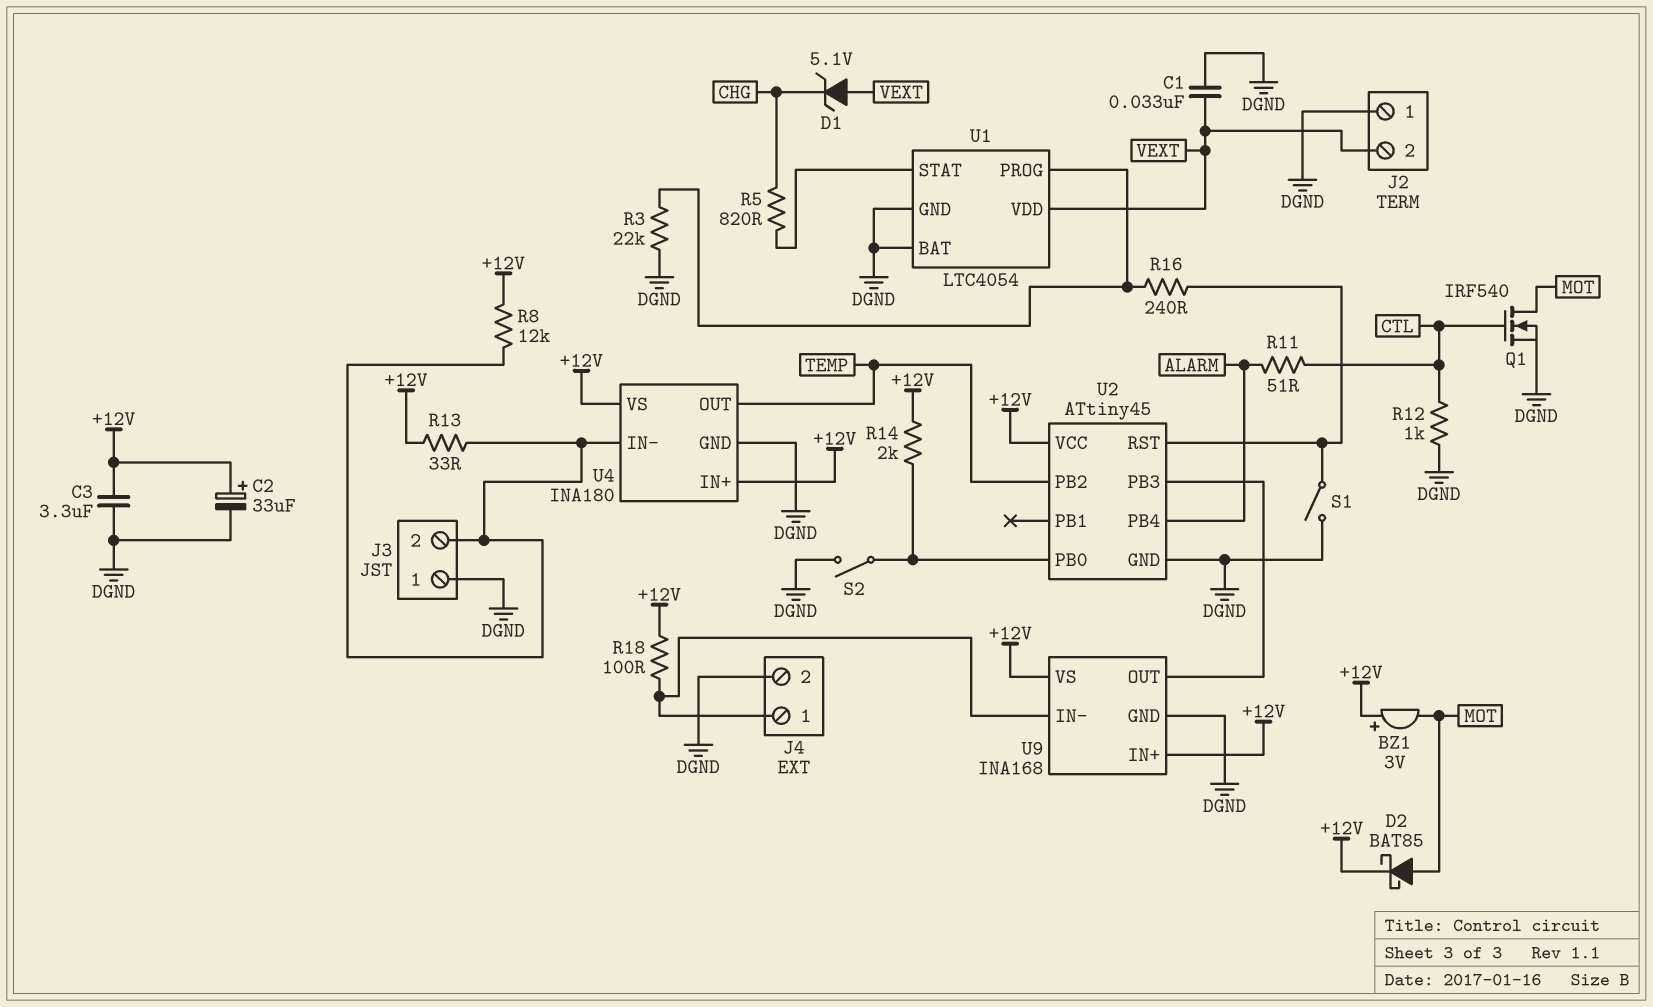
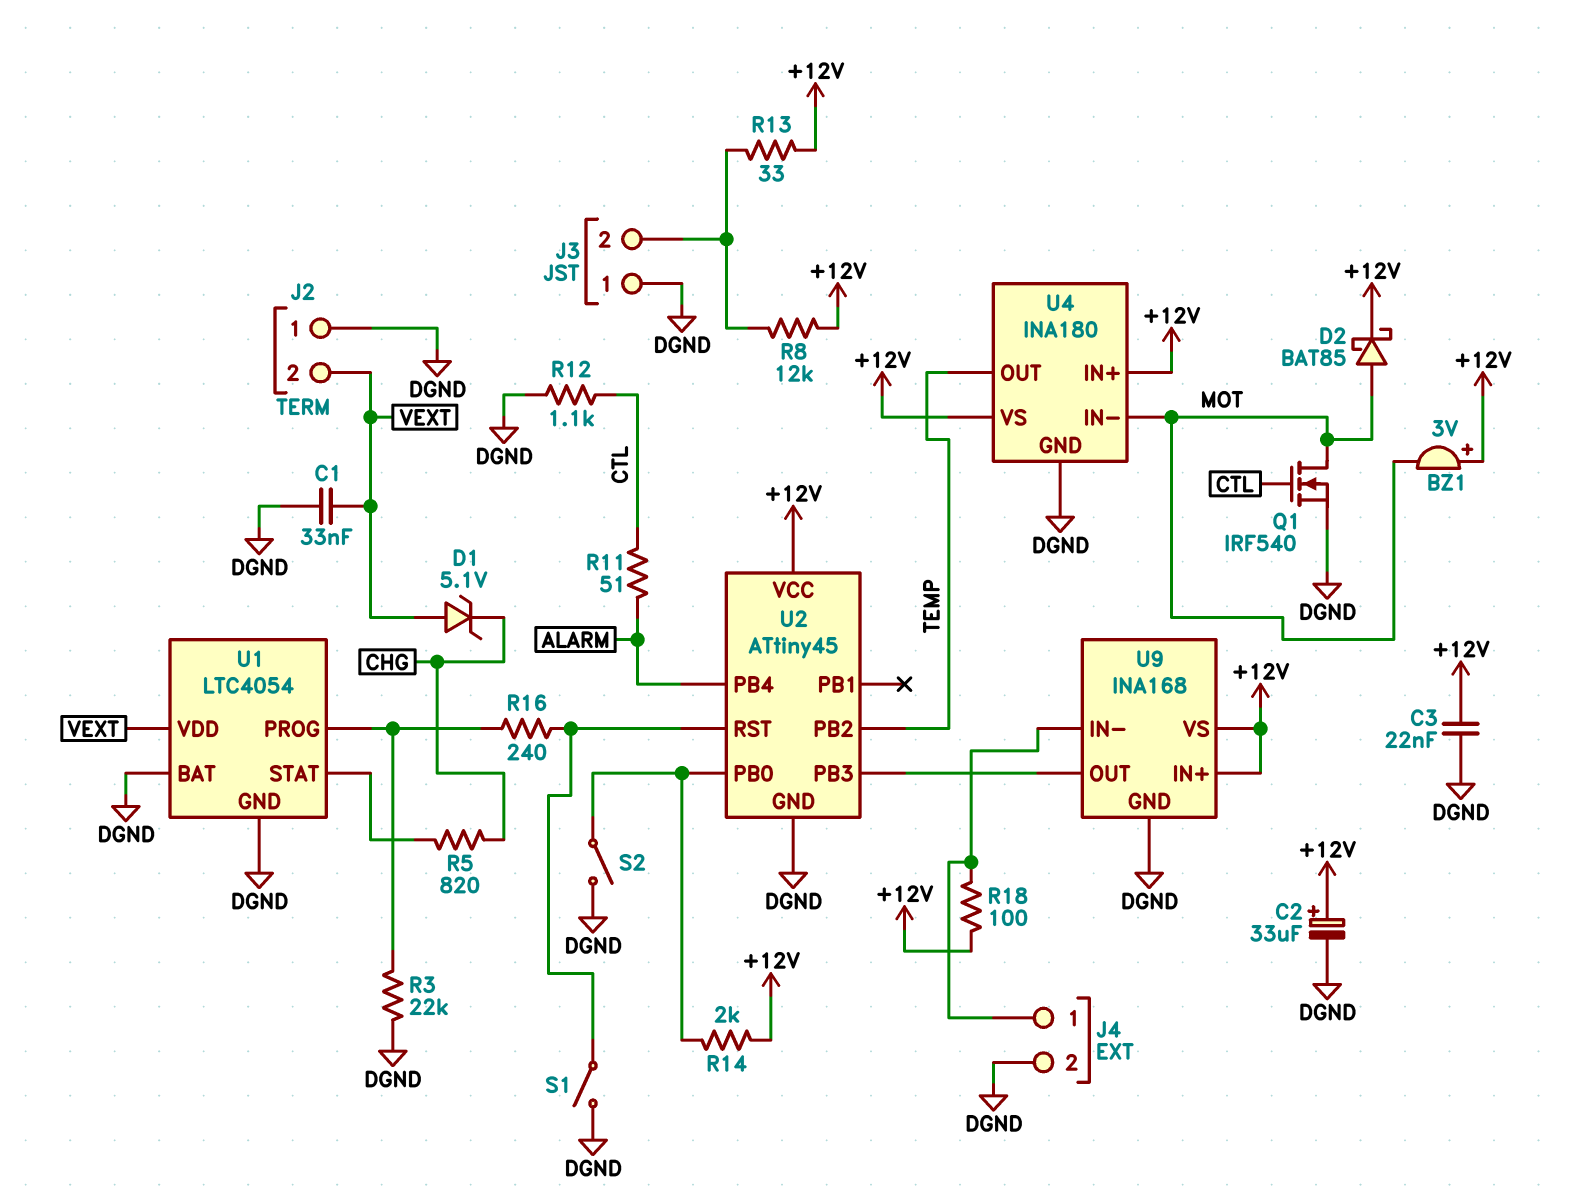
C3: 3.3uF (+12V, DGND) -> 22nF (+12V, DGND)
R12: 1k (CTL, DGND) -> 1.1k (CTL, DGND)
U4 pin IN-: J3/2 -> MOT

